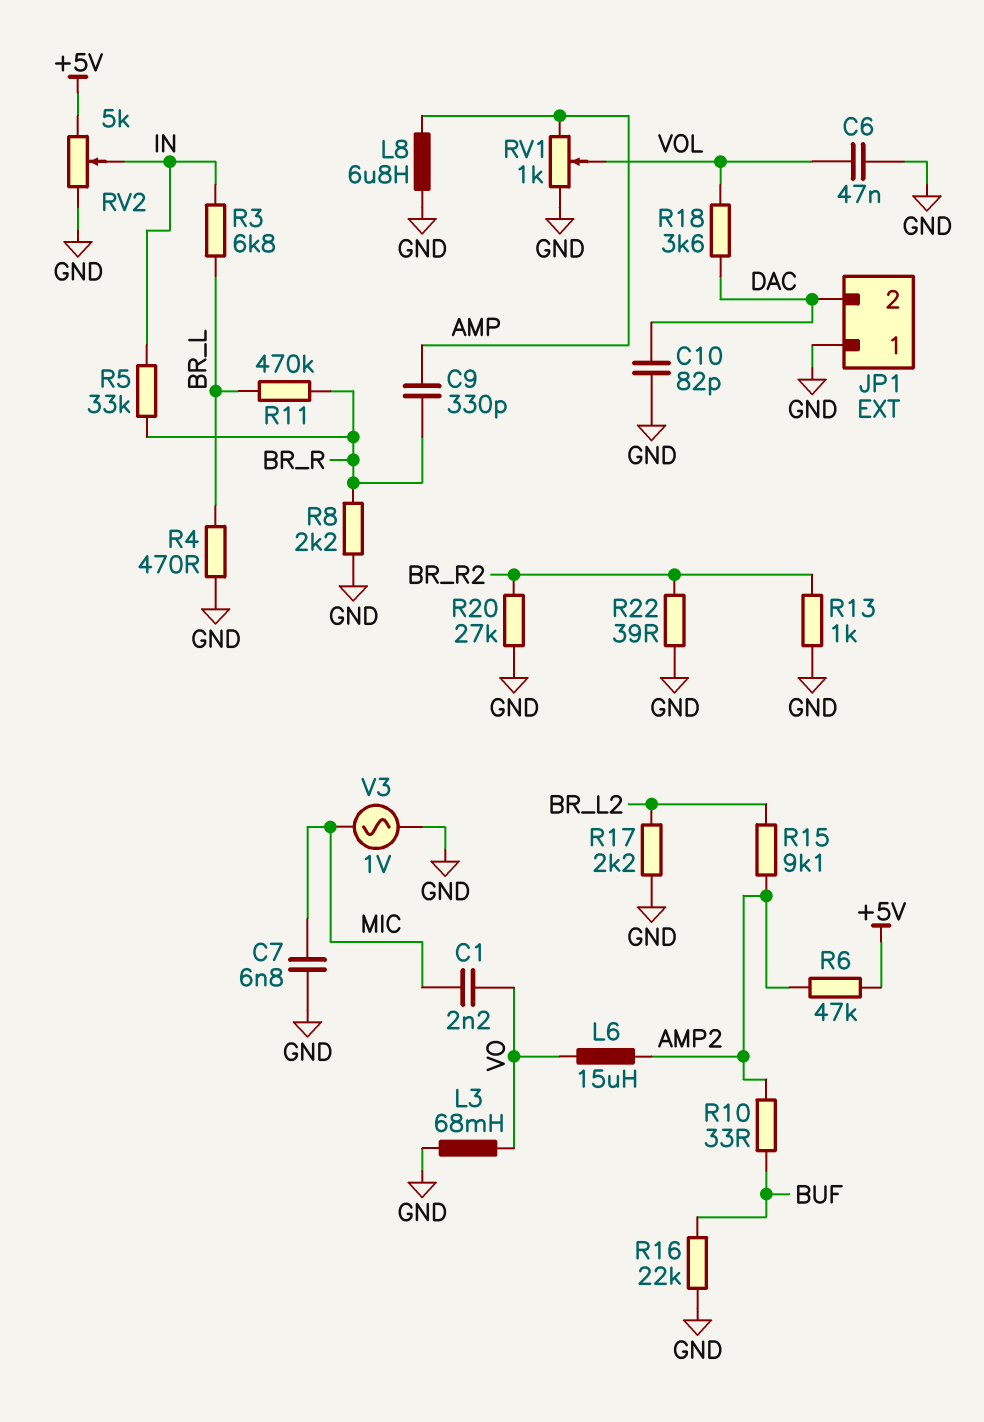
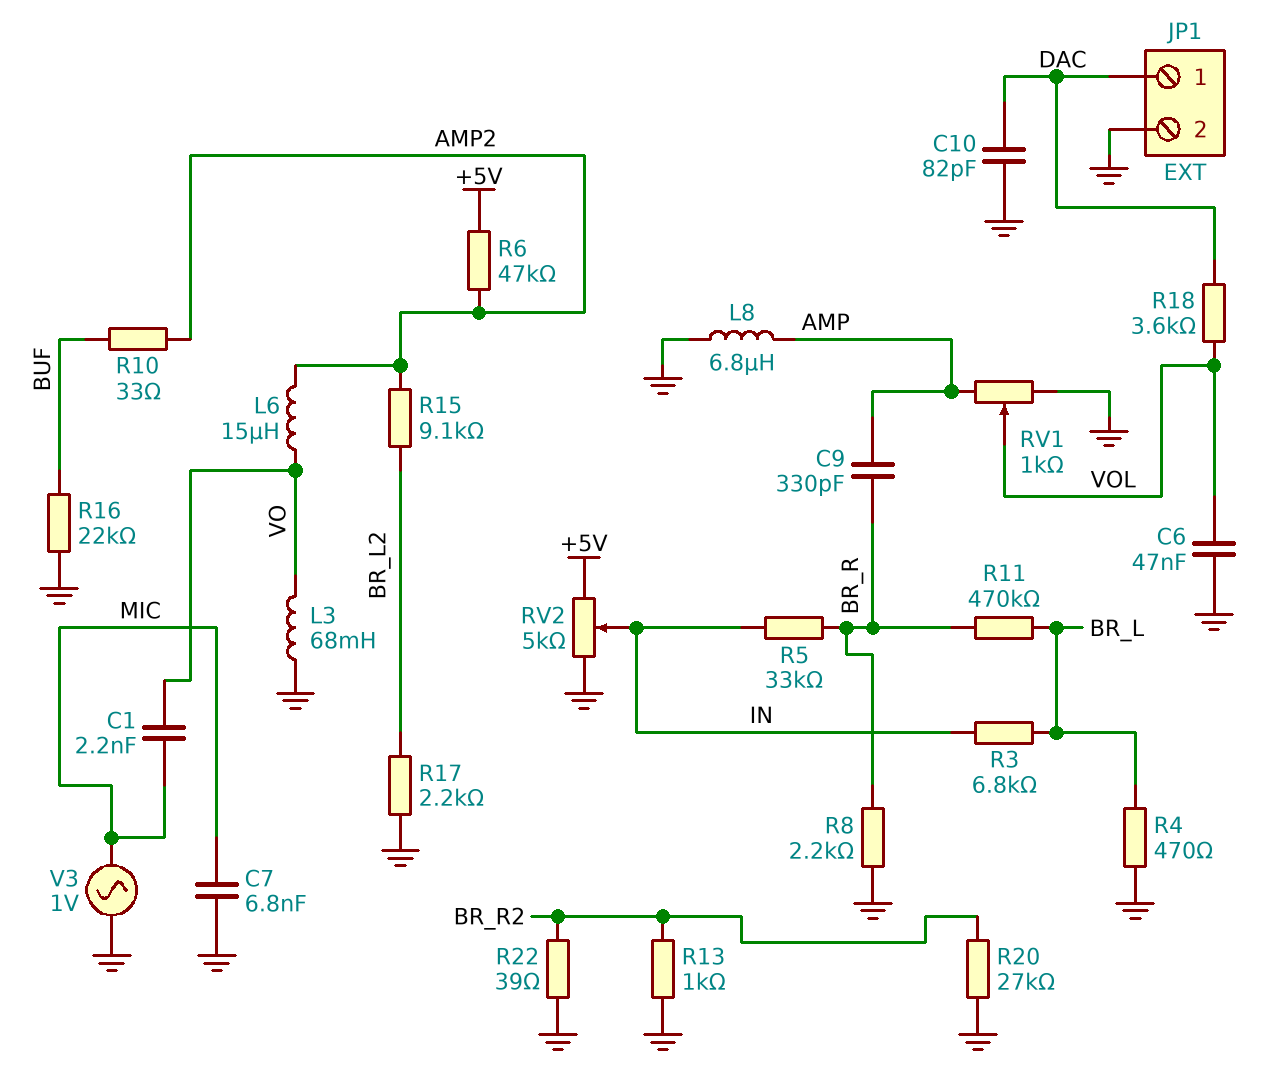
JP1 pin 1: GND -> DAC
JP1 pin 2: DAC -> GND

